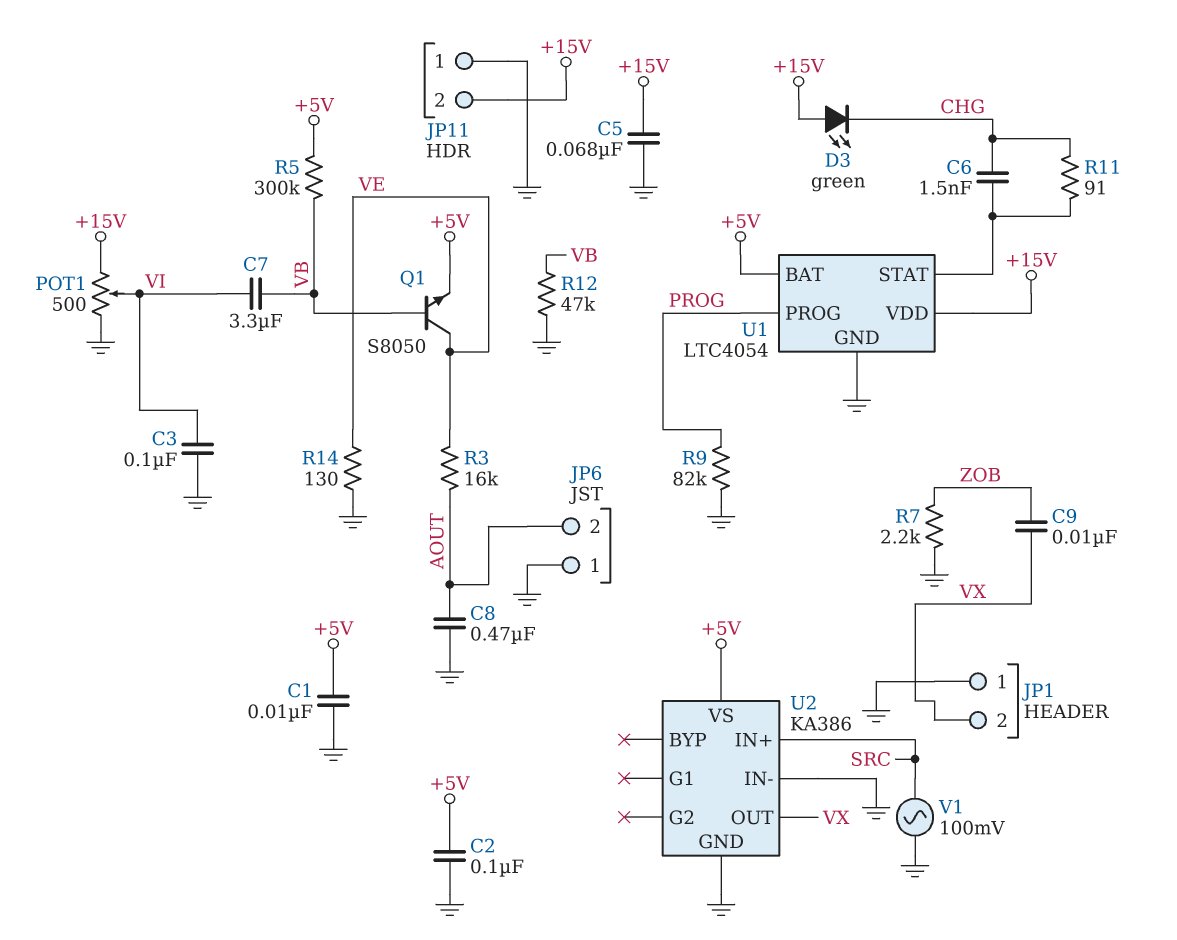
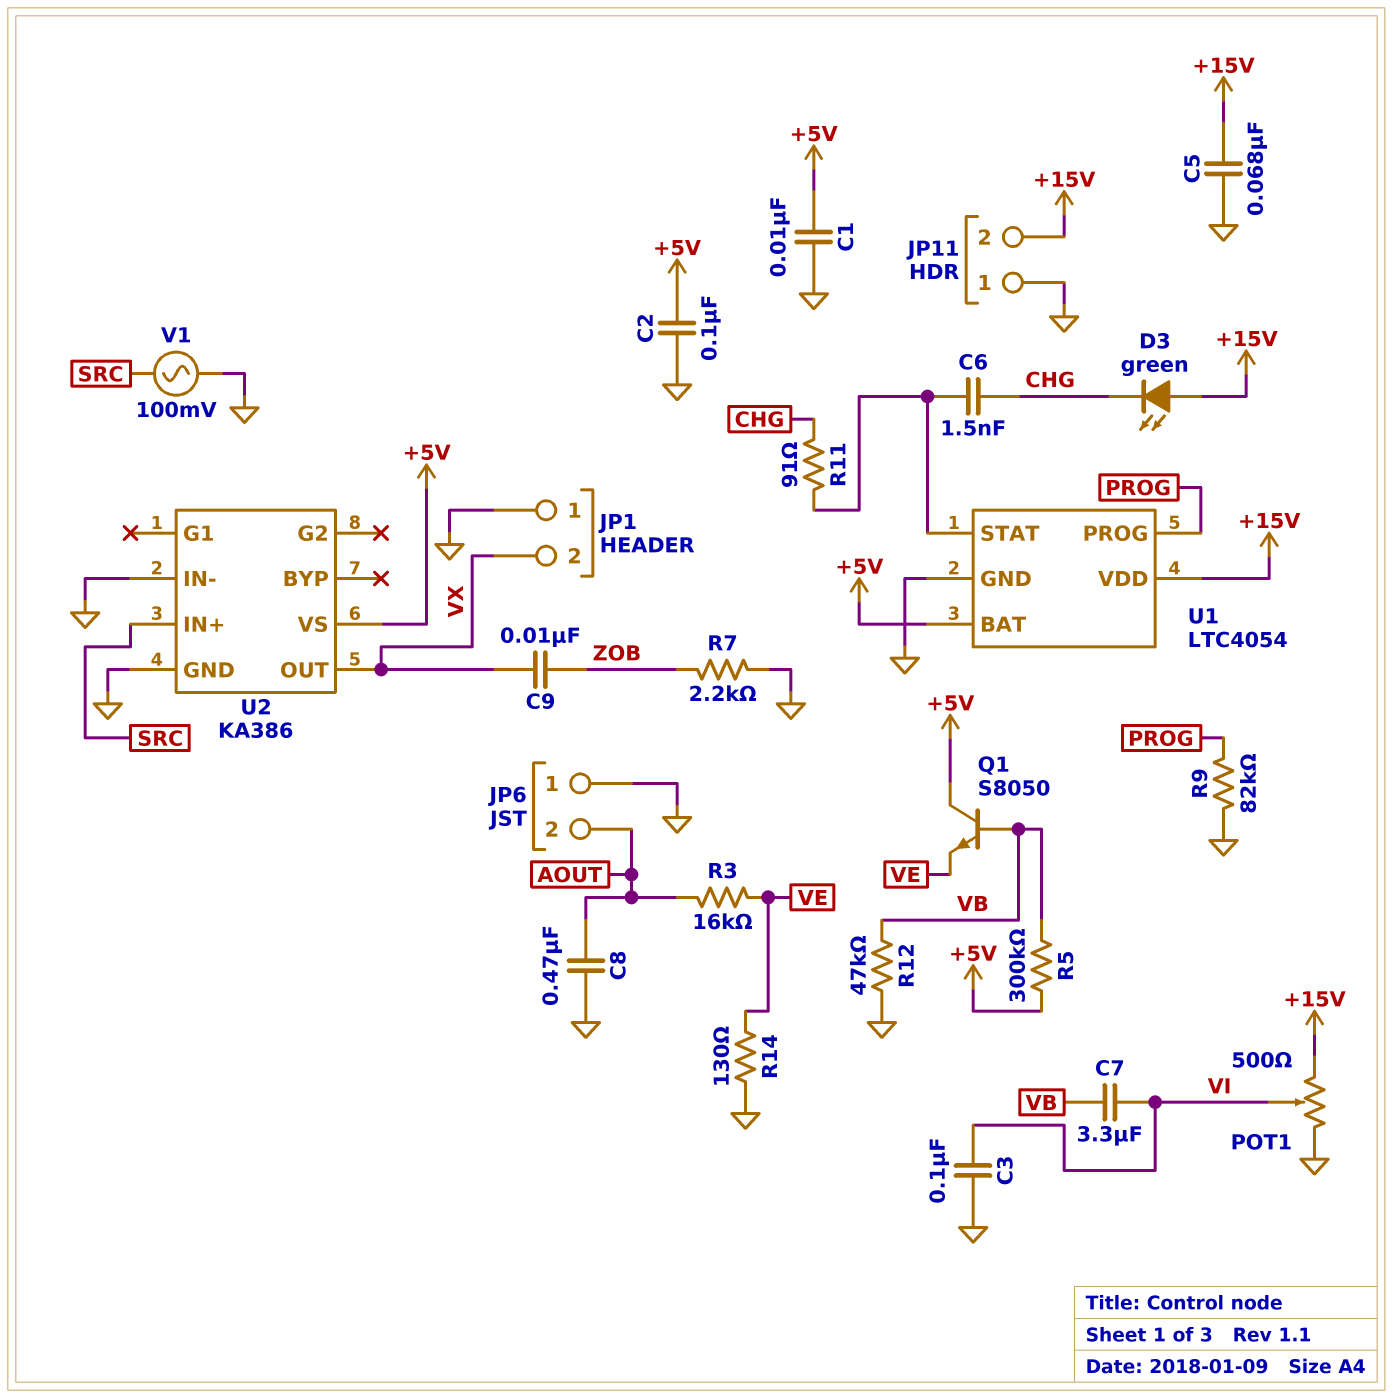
Q1: NPN S8050 (B VB, C VE, E +5V) -> NPN S8050 (B VB, C +5V, E VE)

